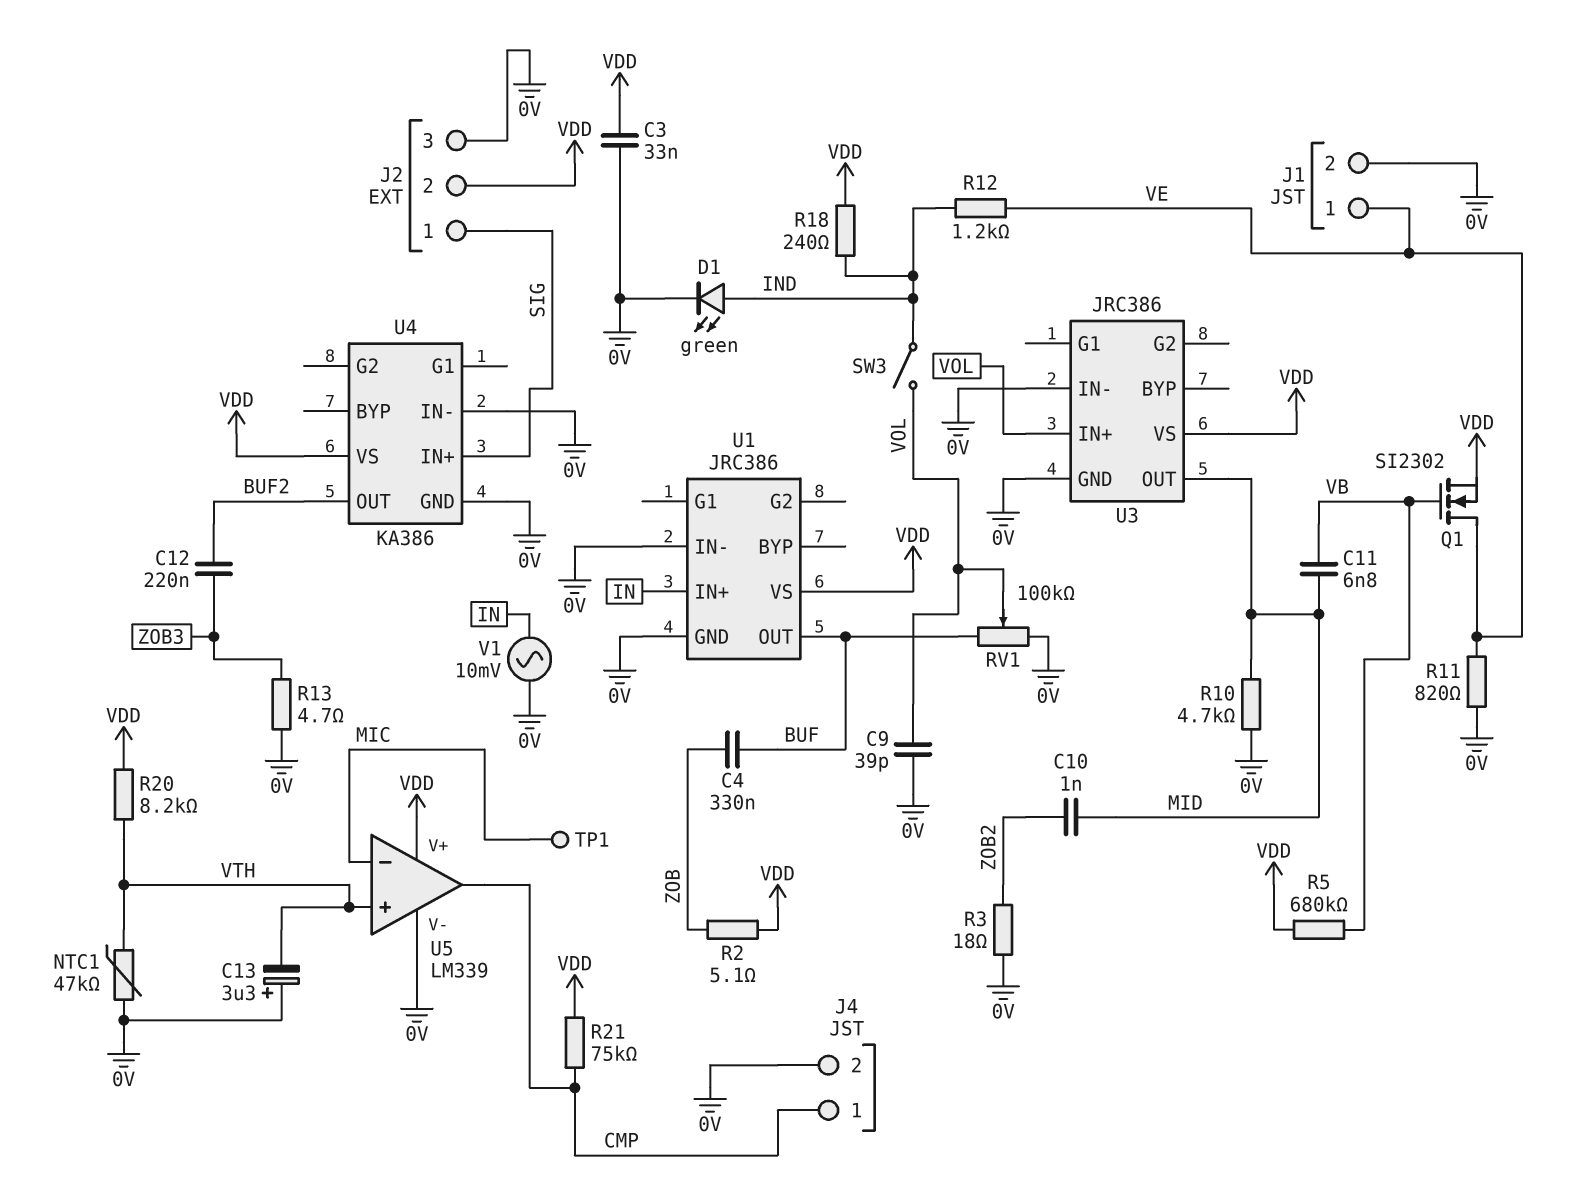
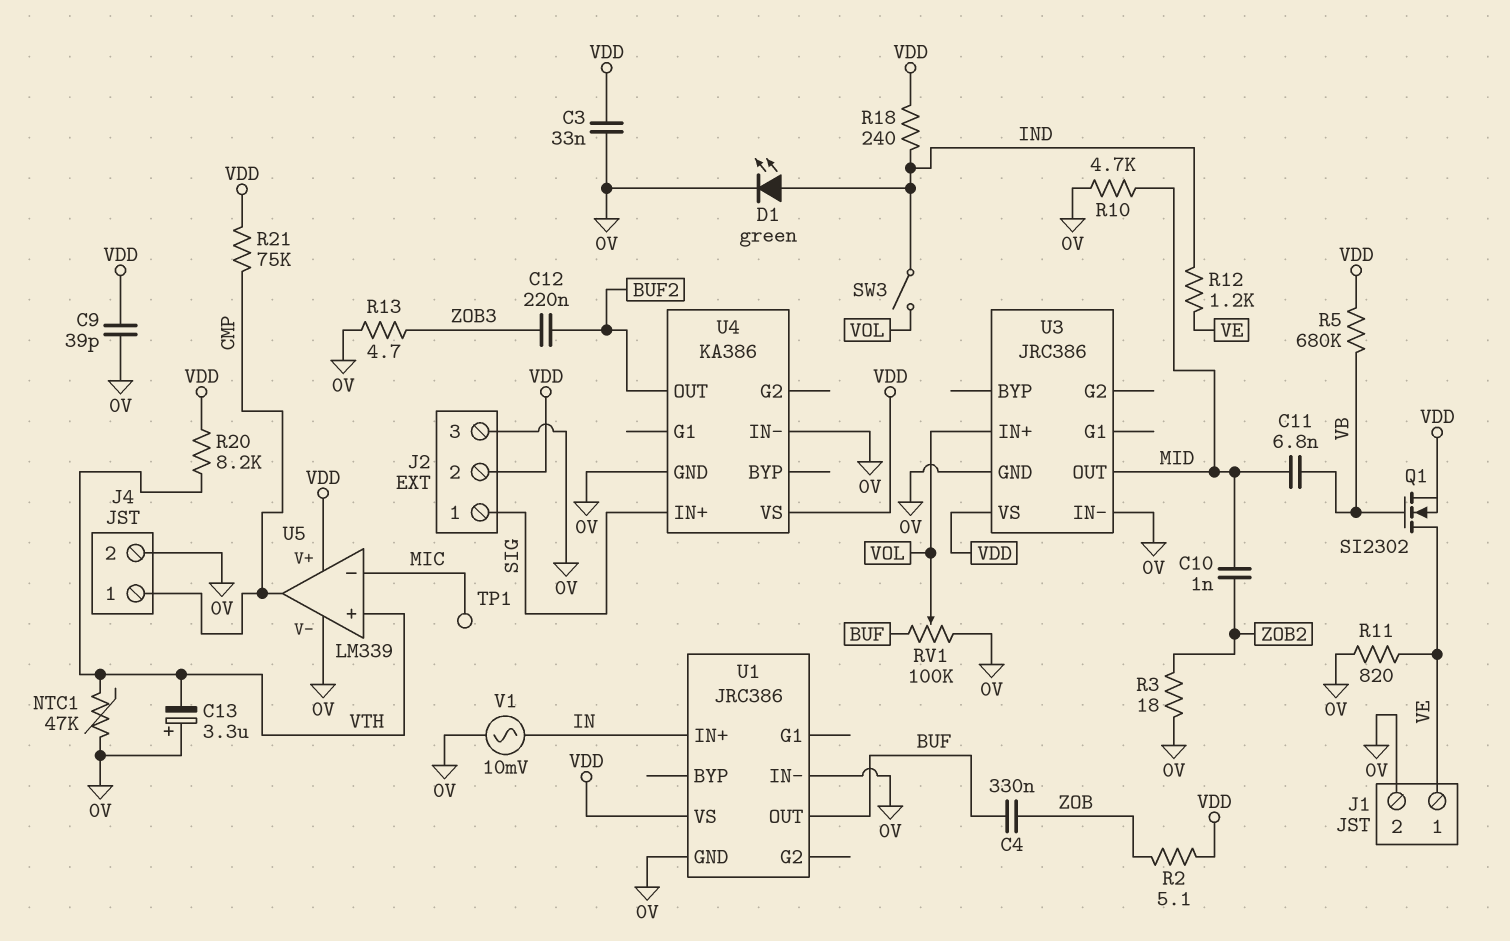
C9: 39pF (0V, VOL) -> 39pF (0V, VDD)

